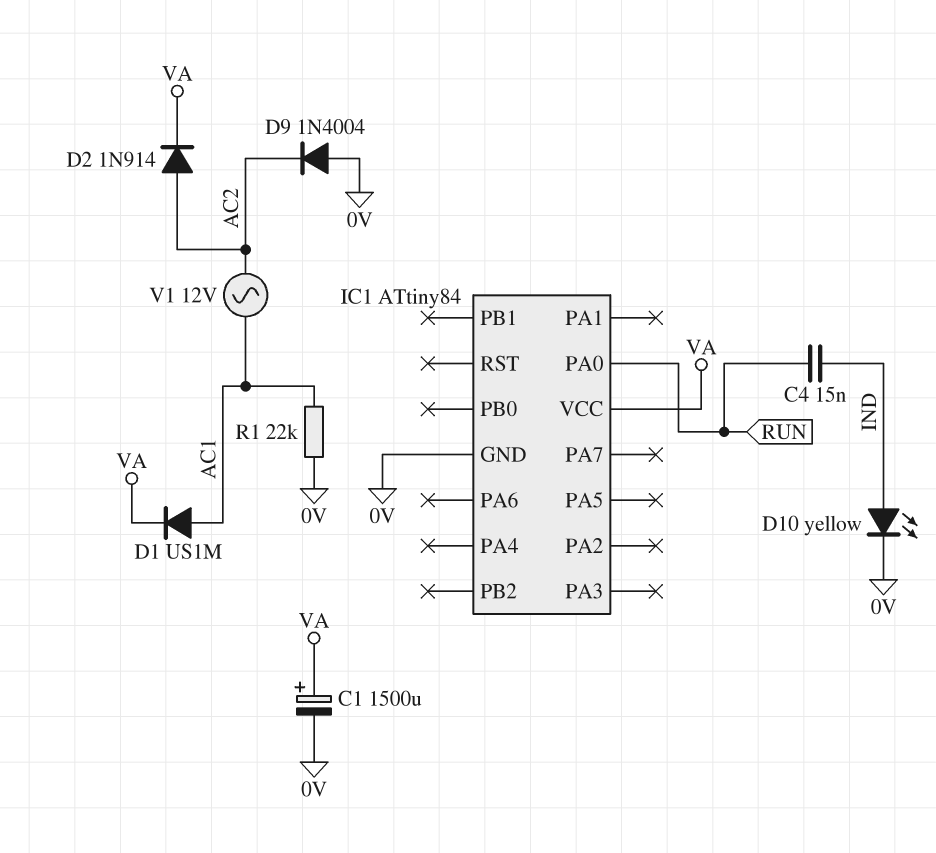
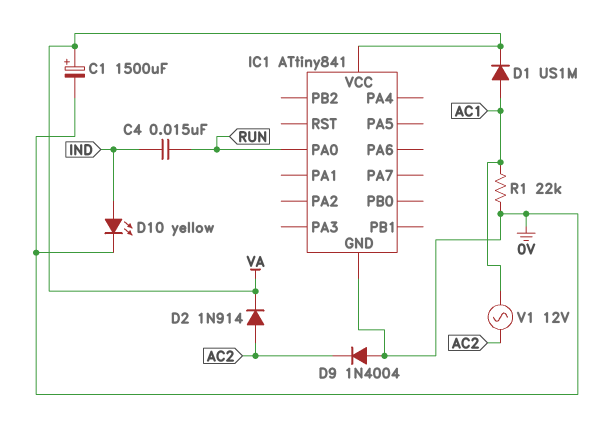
IC1: ATtiny84 -> ATtiny841

